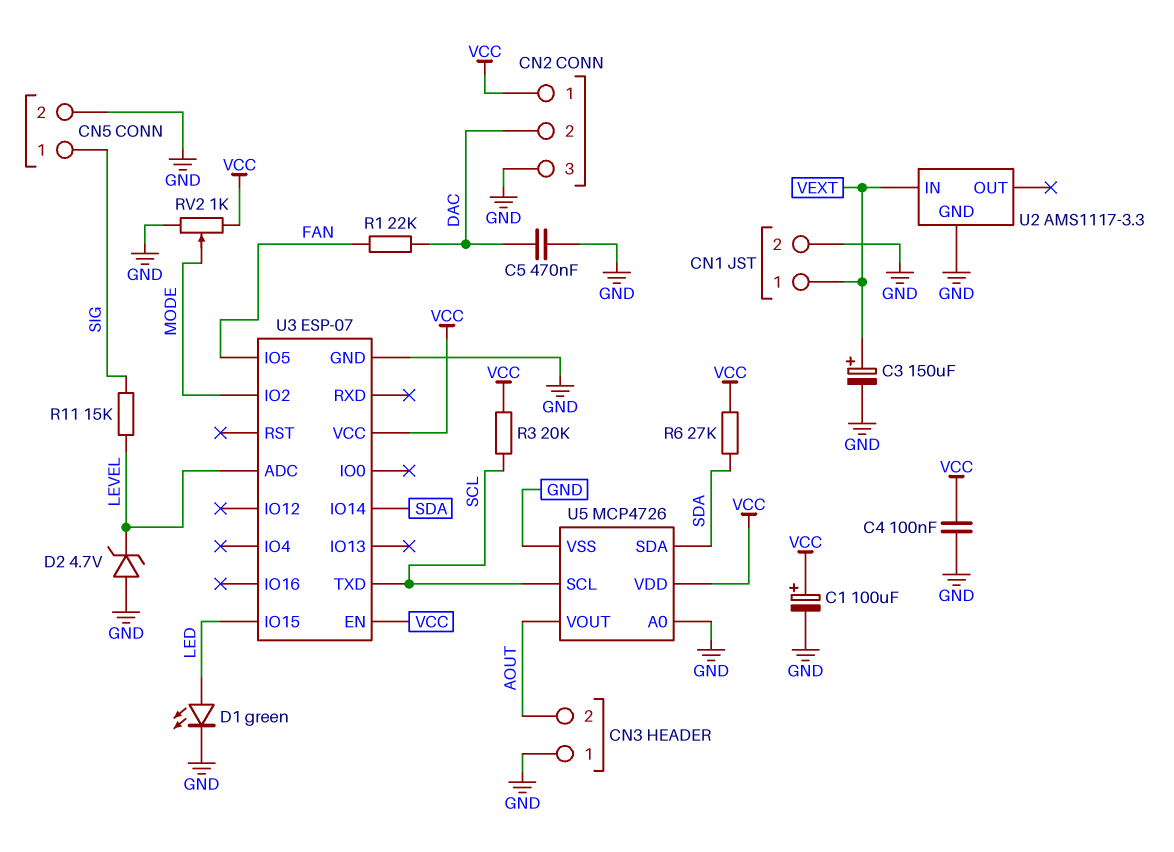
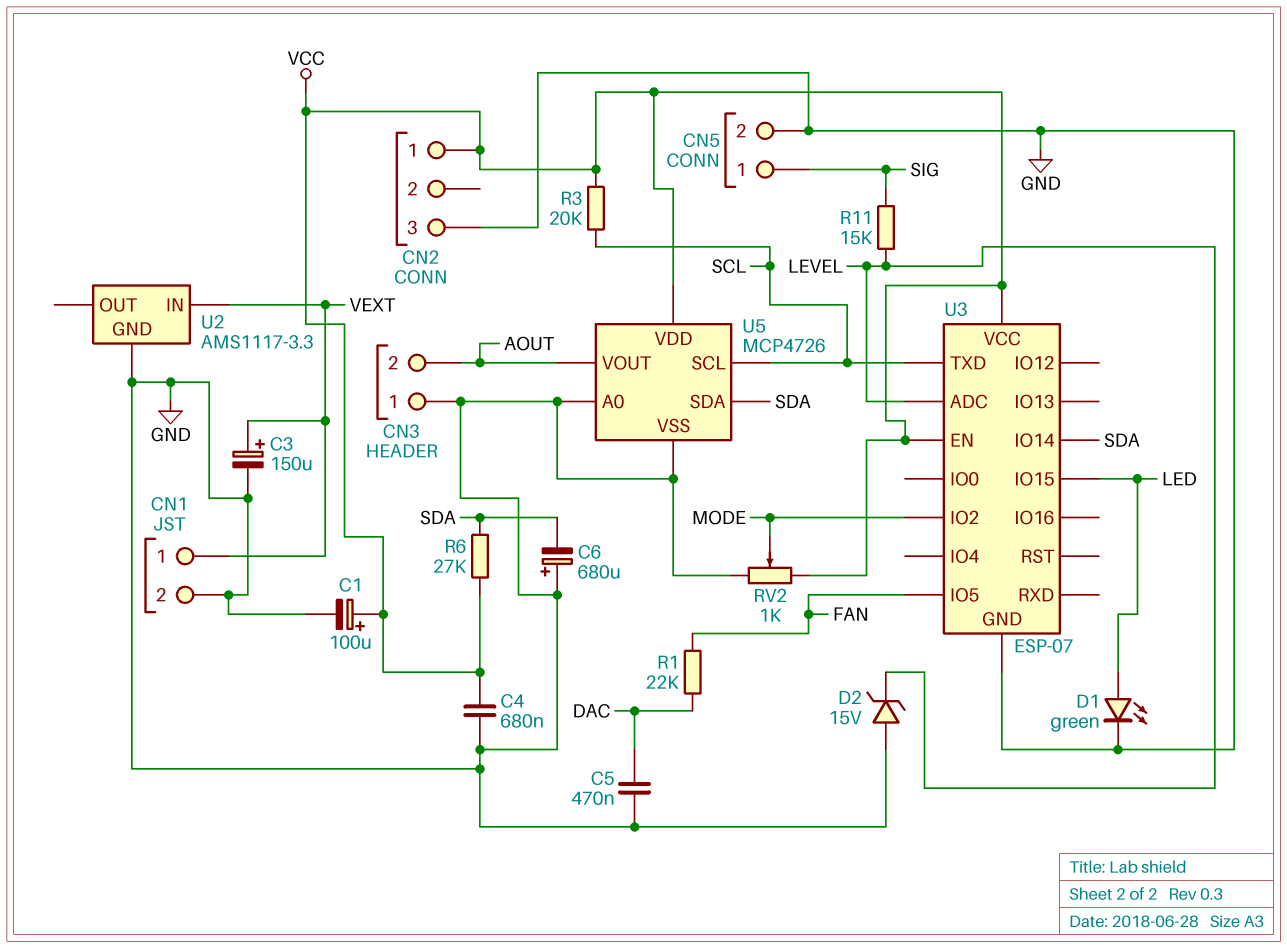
C4: 100nF (GND, VCC) -> 680nF (GND, VCC)
C6: none -> 680uF (plus GND, minus SDA)
CN2 pin 2: DAC -> none
D2: zener 4.7V (A GND, K LEVEL) -> zener 15V (A GND, K LEVEL)

